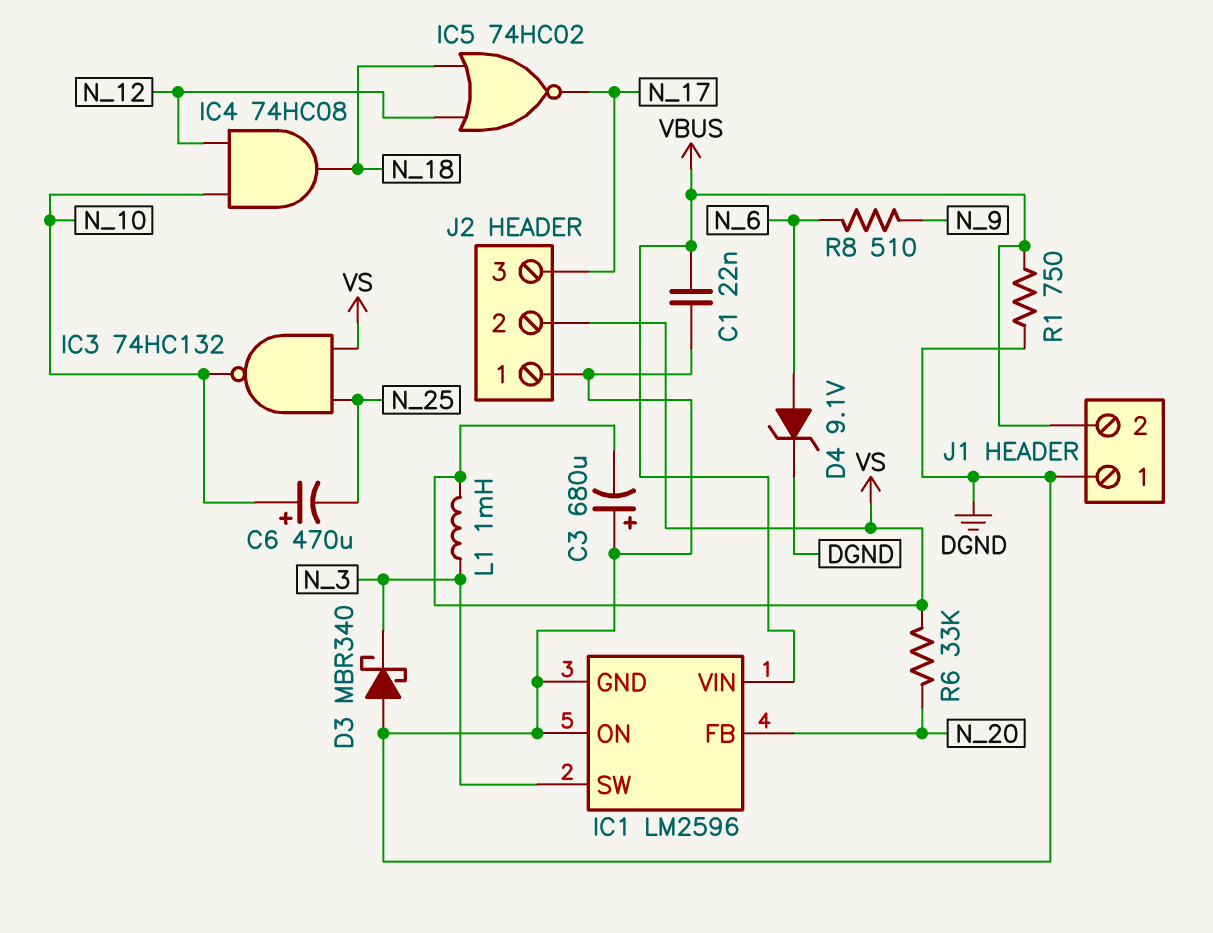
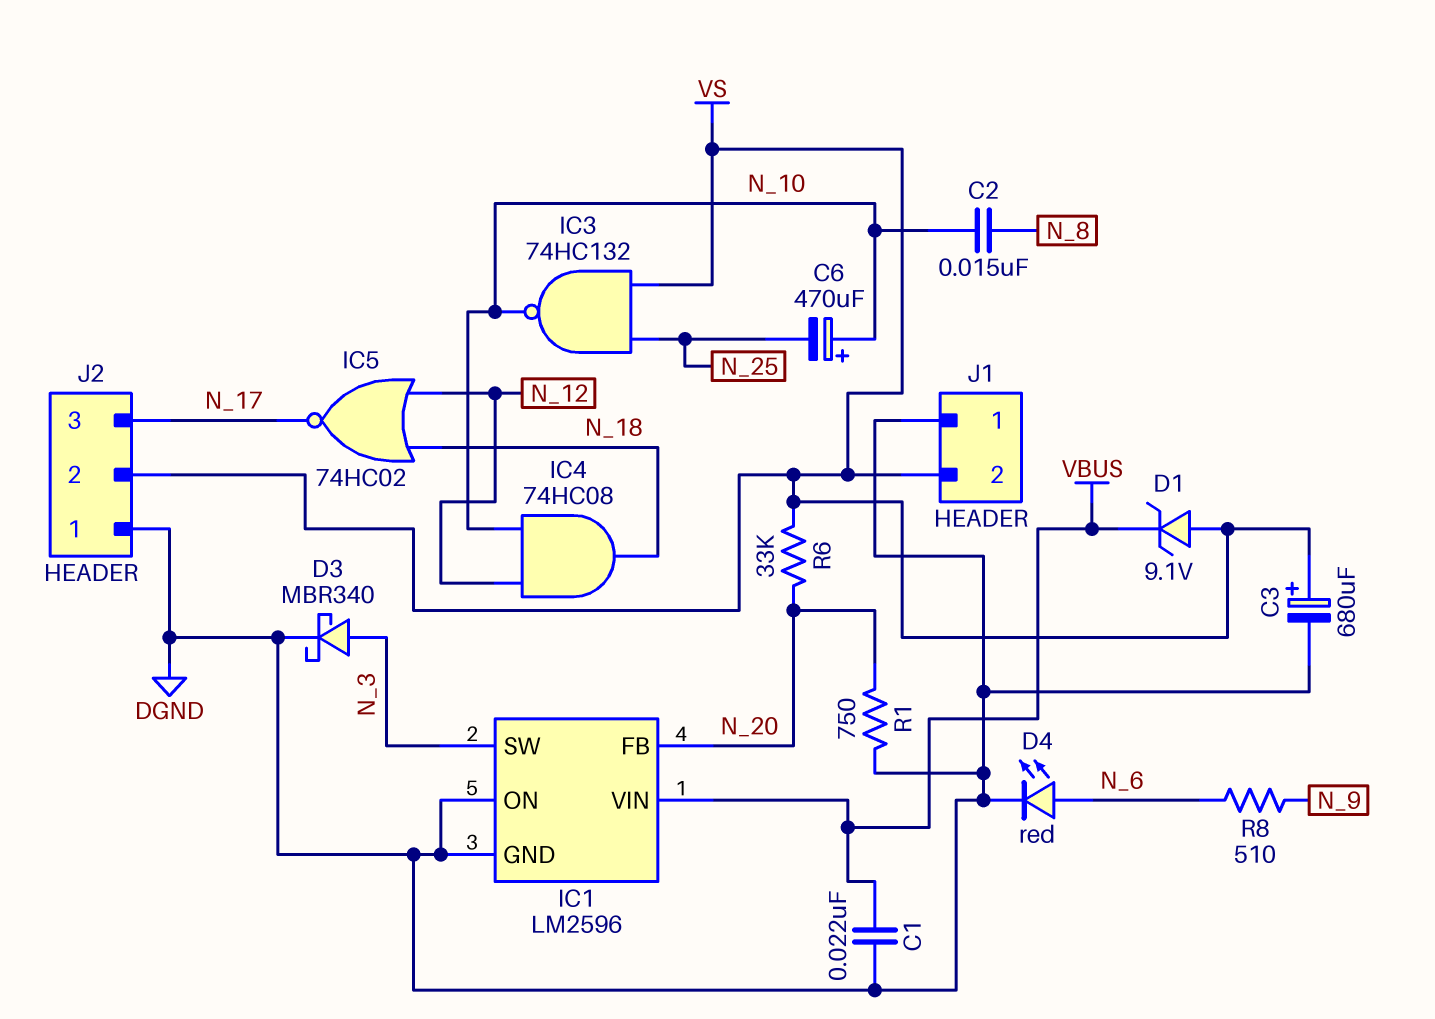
C2: none -> 15nF (N_8, N_10)
C3: 680uF (plus DGND, minus VS) -> 680uF (plus VS, minus DGND)
D1: none -> zener 9.1V (A VS, K VBUS)
D3: schottky MBR340 (A DGND, K N_3) -> schottky MBR340 (A N_3, K DGND)
D4: zener 9.1V (A N_6, K DGND) -> LED red (A N_6, K DGND)
J1 pin 2: VBUS -> VS
L1: 1mH (N_3, VS) -> none
R1: 750 (DGND, VBUS) -> 750 (DGND, N_20)

